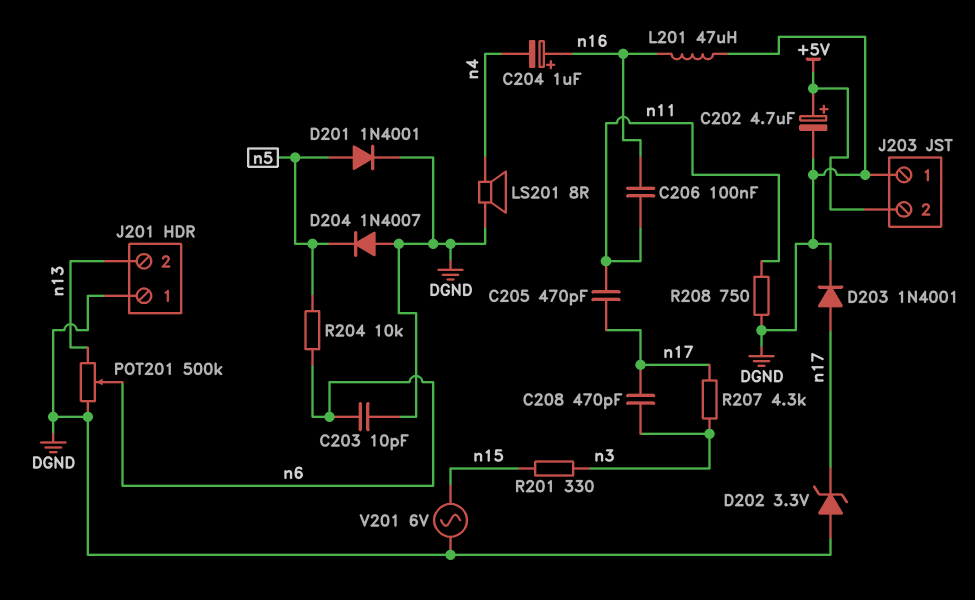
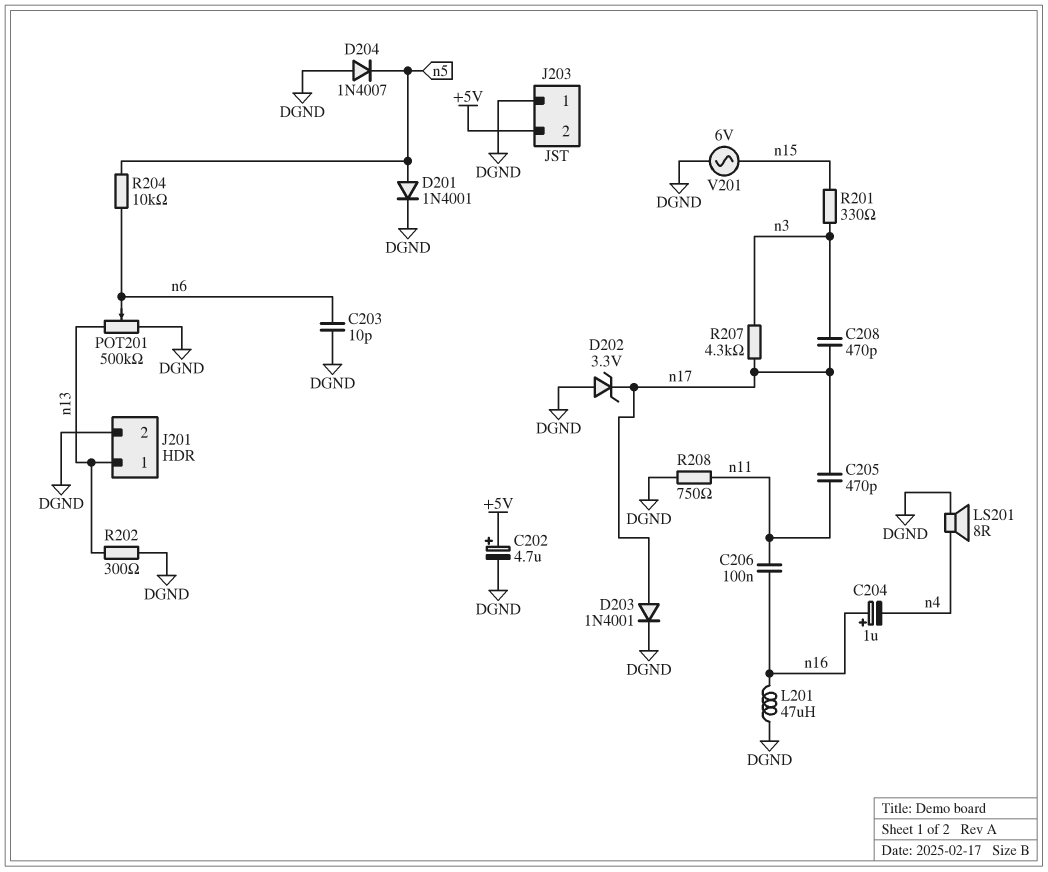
J201 pin 1: DGND -> n13
J201 pin 2: n13 -> DGND
R202: none -> 300 (DGND, n13)

